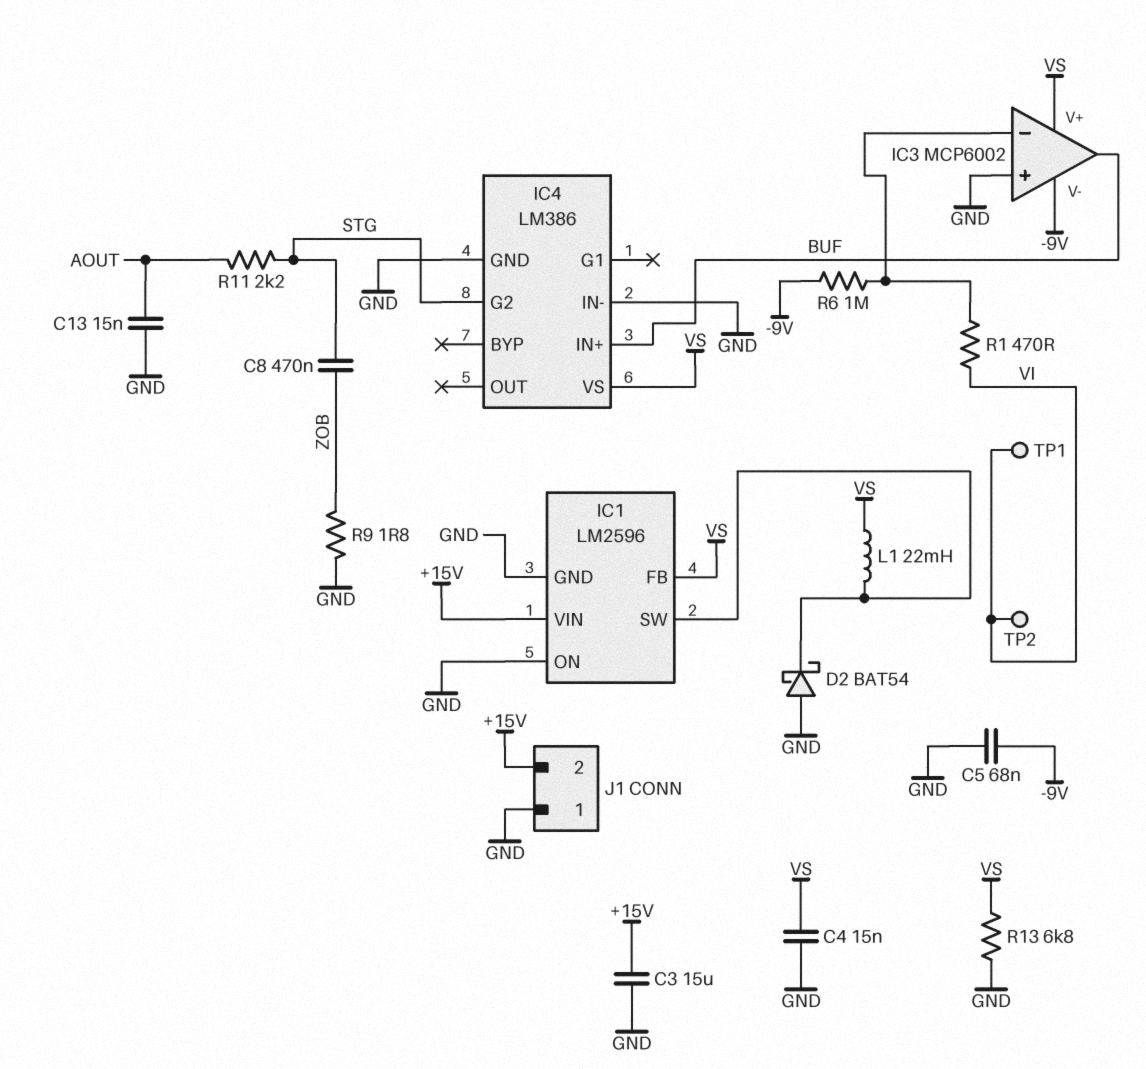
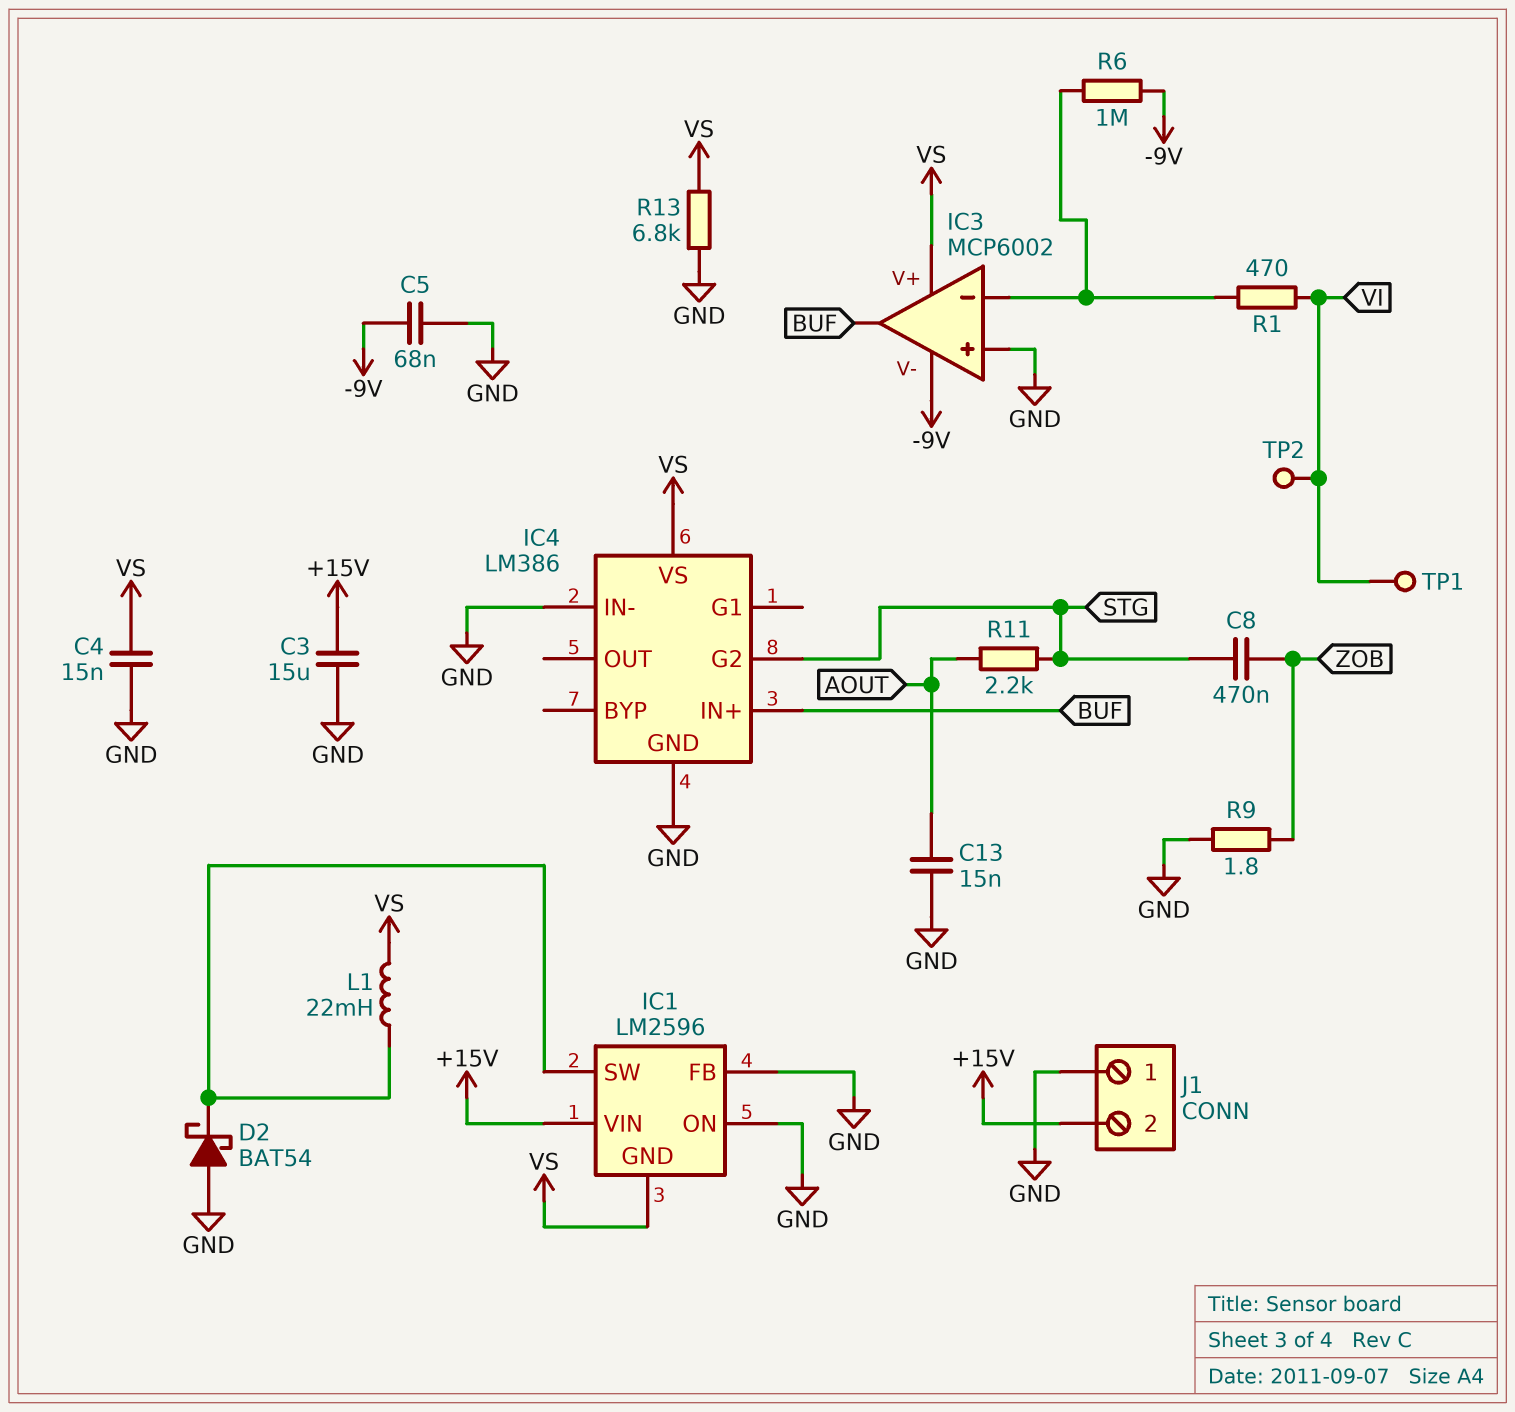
IC1 pin FB: VS -> GND
IC1 pin GND: GND -> VS

